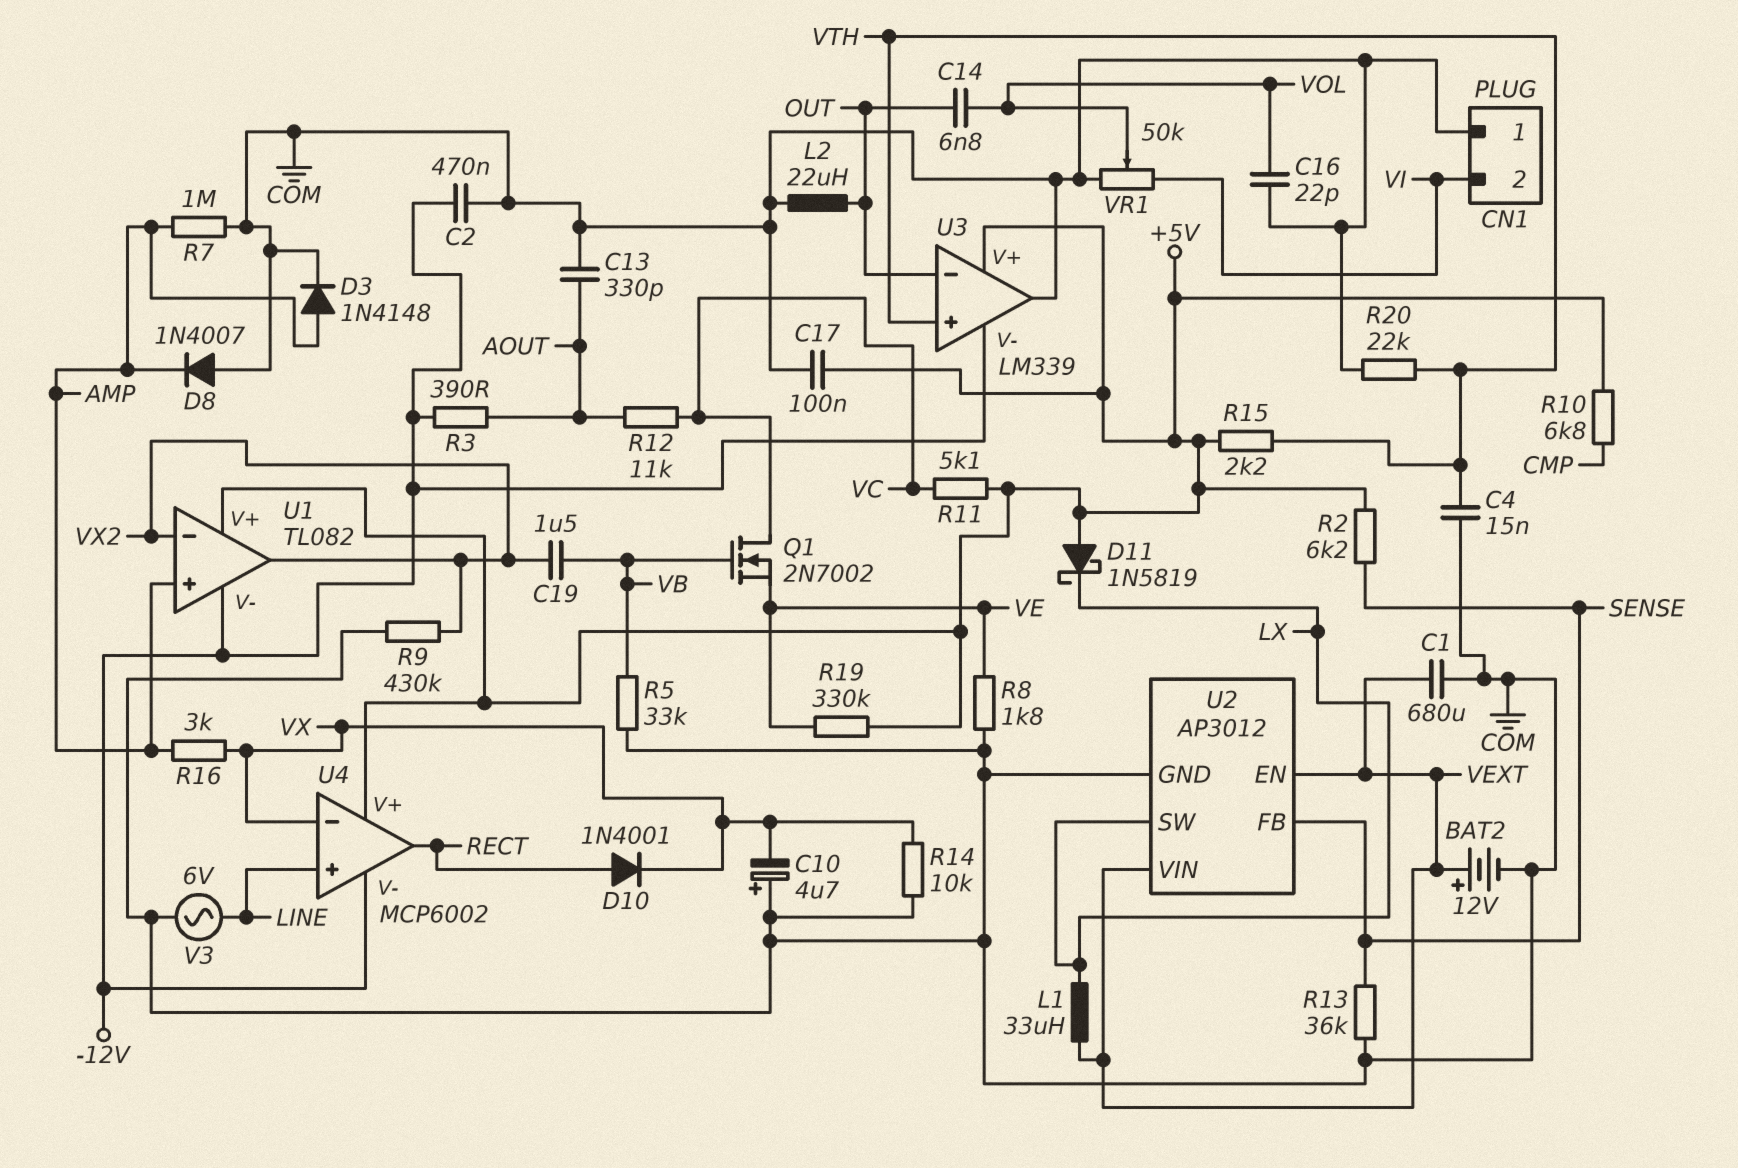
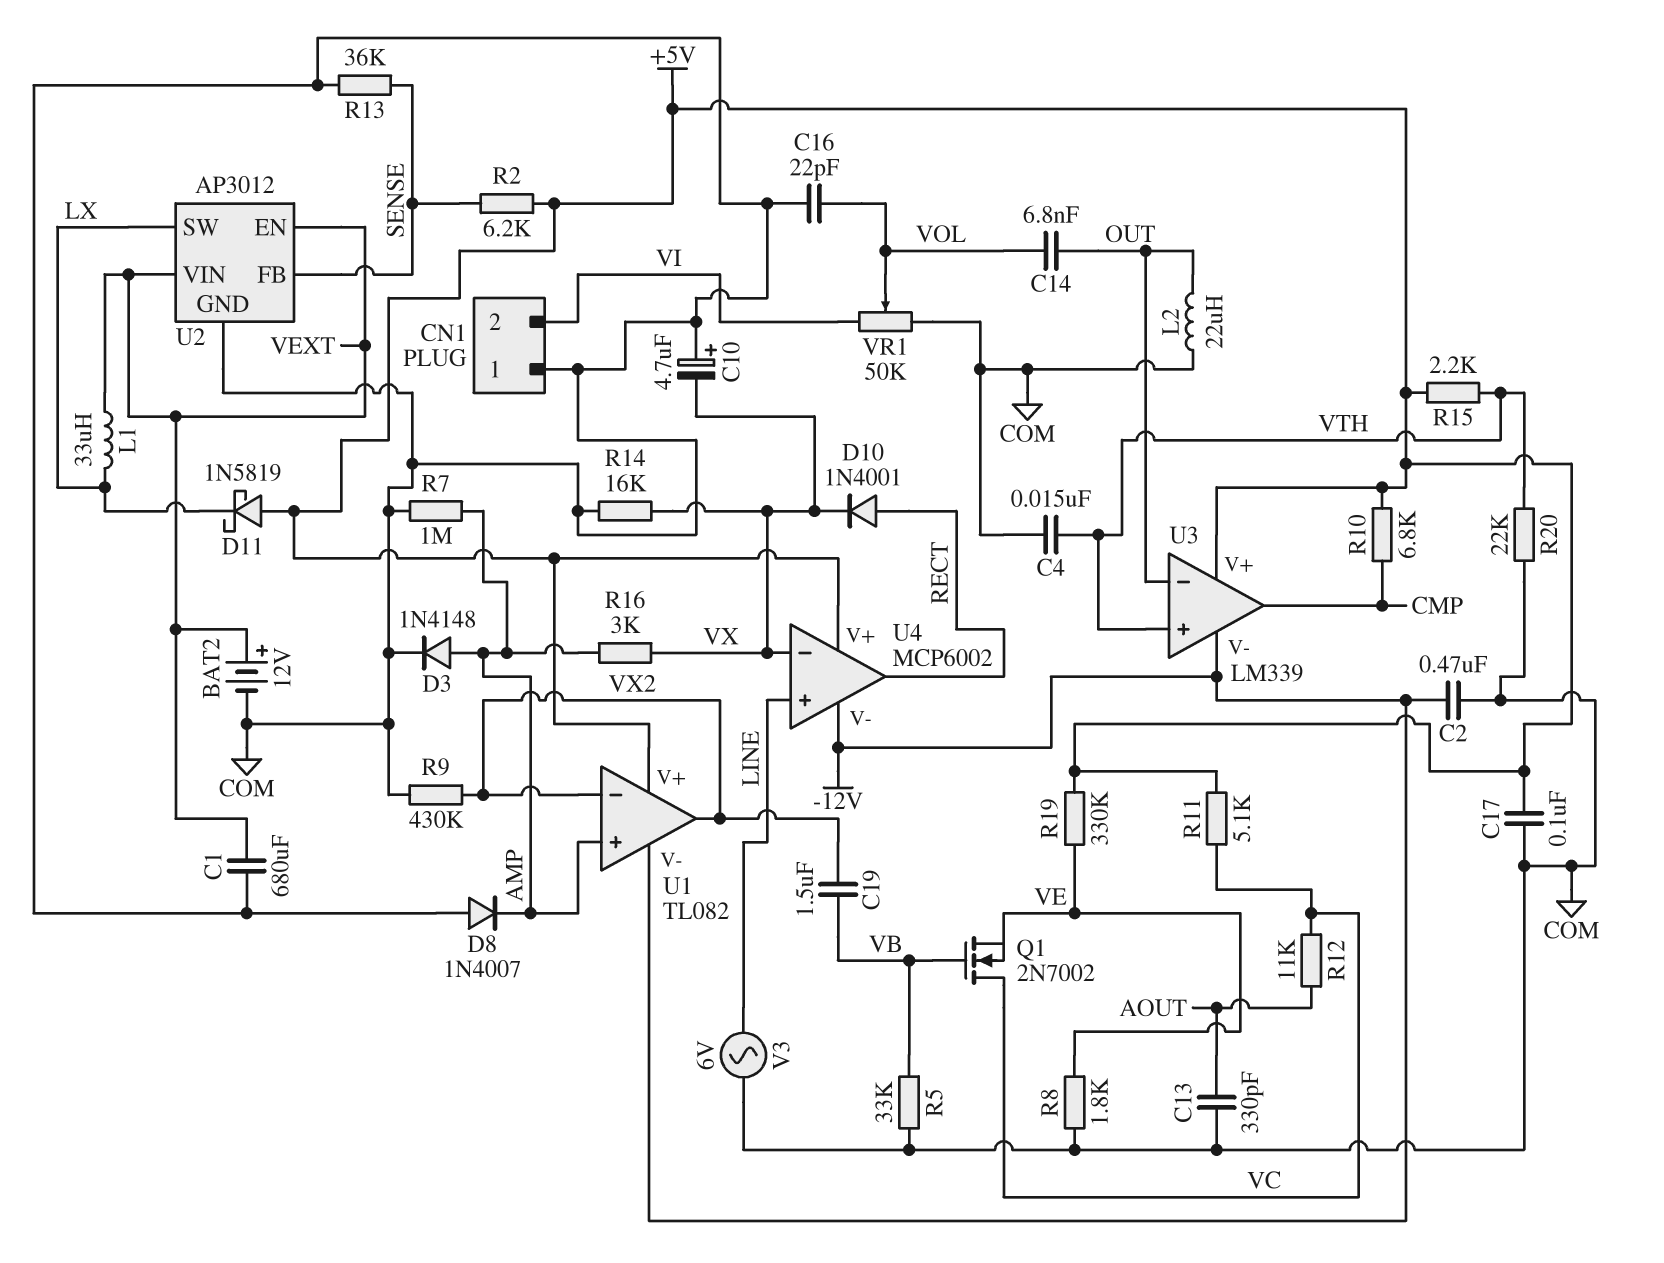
R3: 390 (-12V, AOUT) -> none
R14: 10k (COM, VX) -> 16k (COM, VX)
U3 pin out: COM -> CMP

